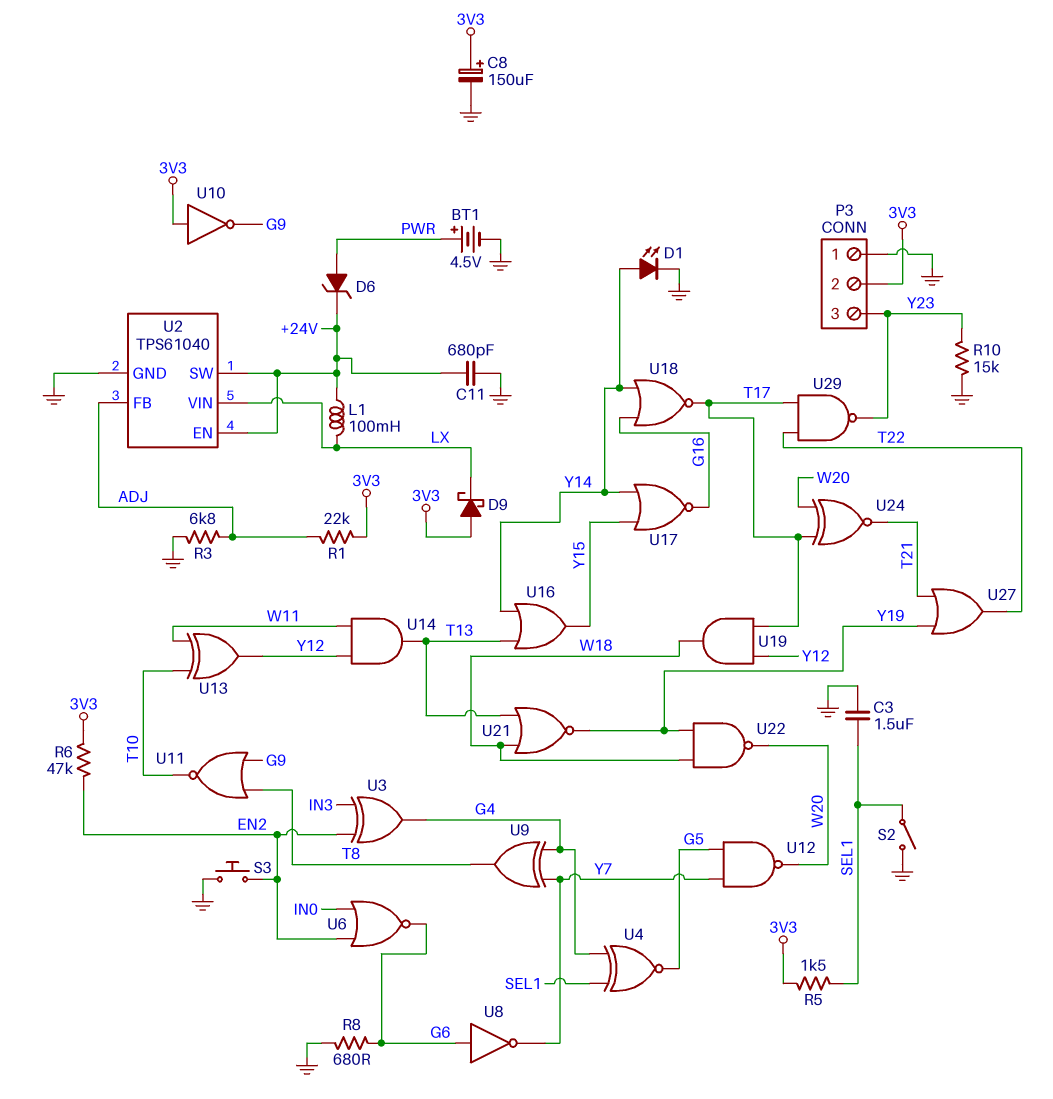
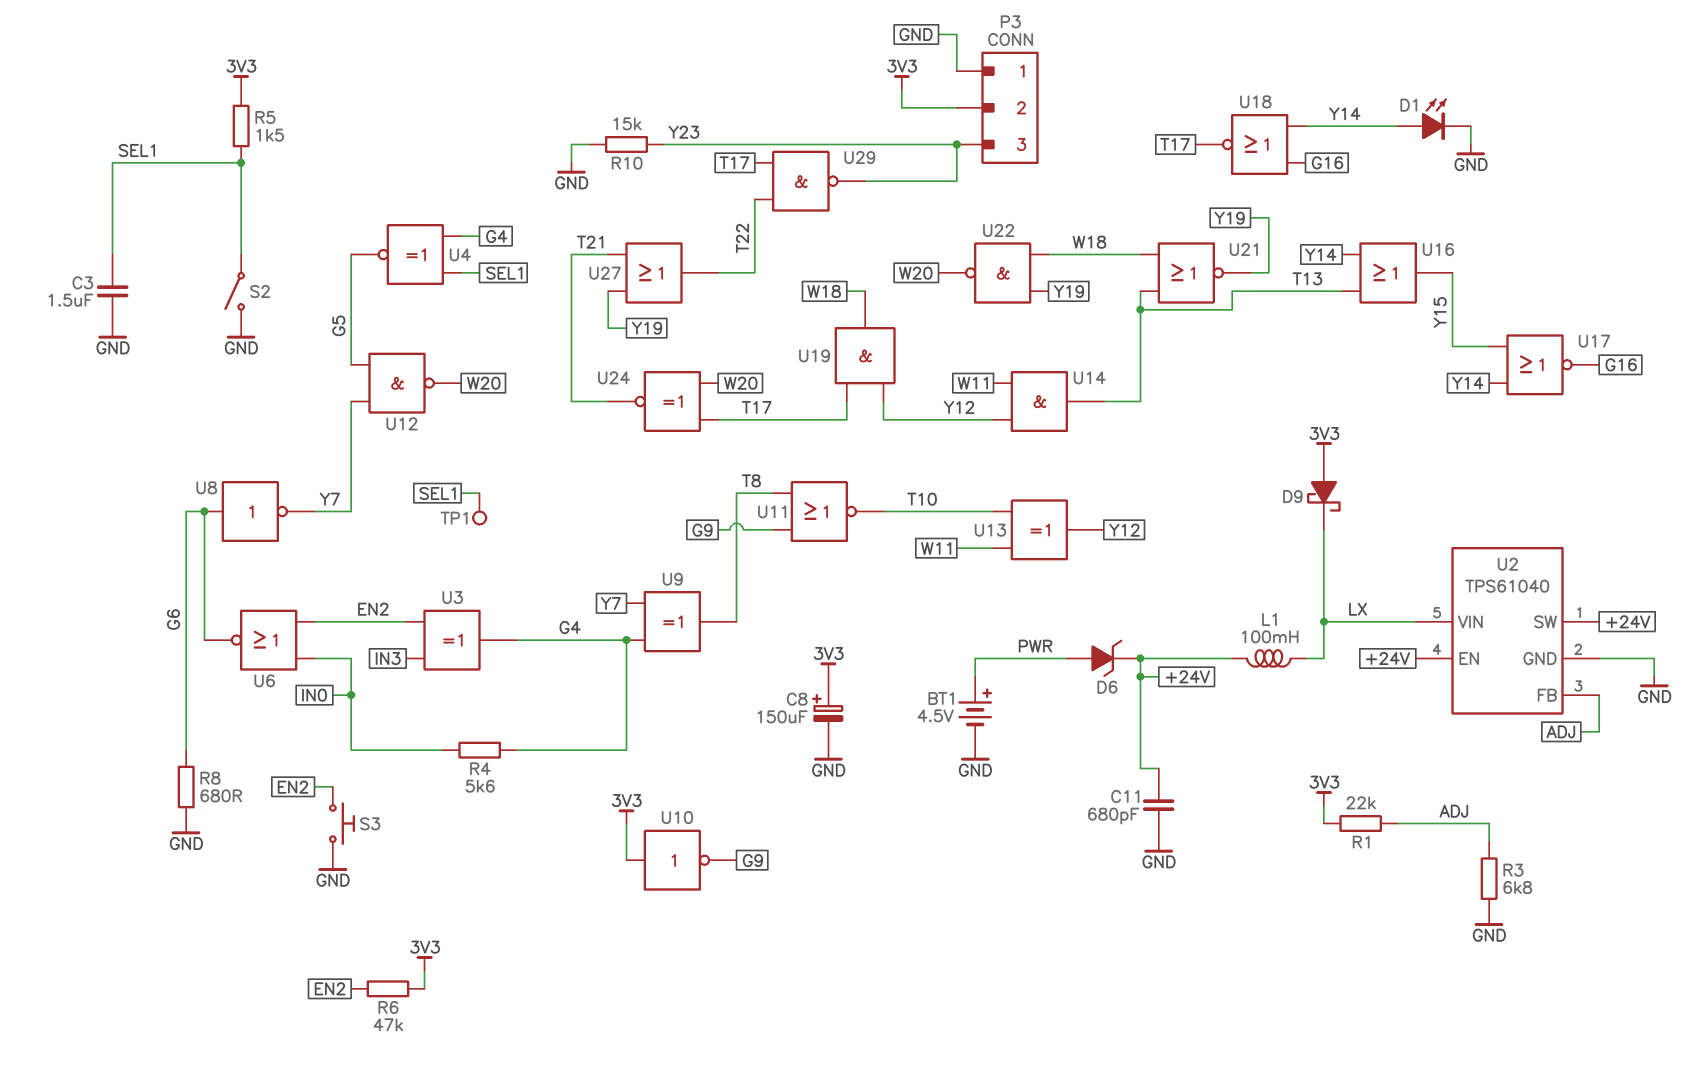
R4: none -> 5.6k (G4, IN0)
TP1: none -> test point (SEL1)

